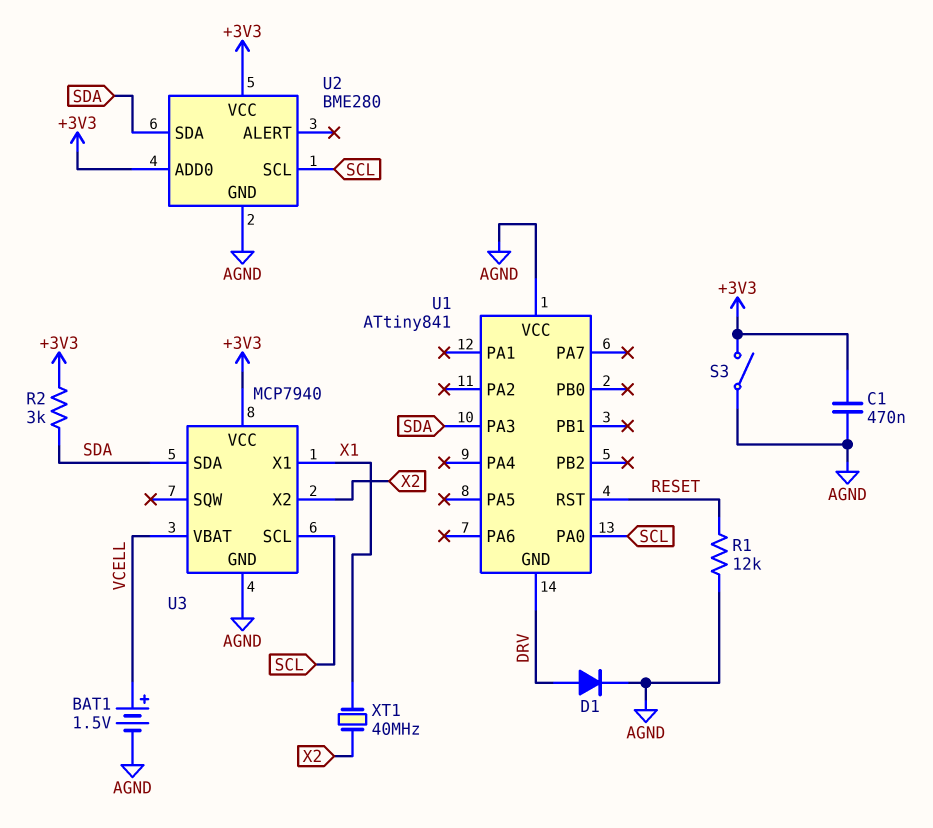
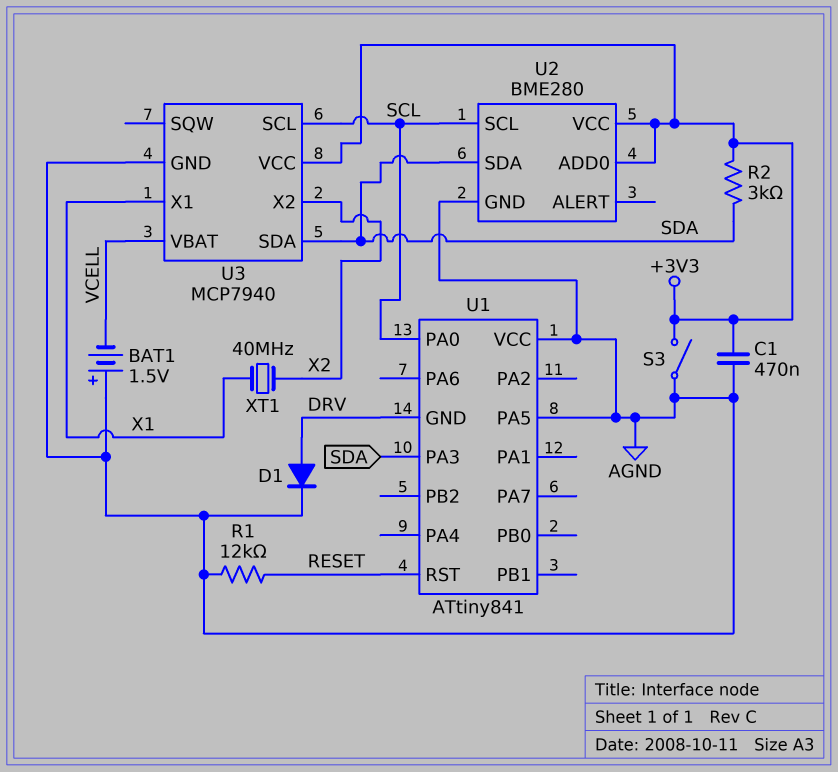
BAT1: 1.5V (plus VCELL, minus AGND) -> 1.5V (plus AGND, minus VCELL)
U1 pin PA5: none -> AGND

